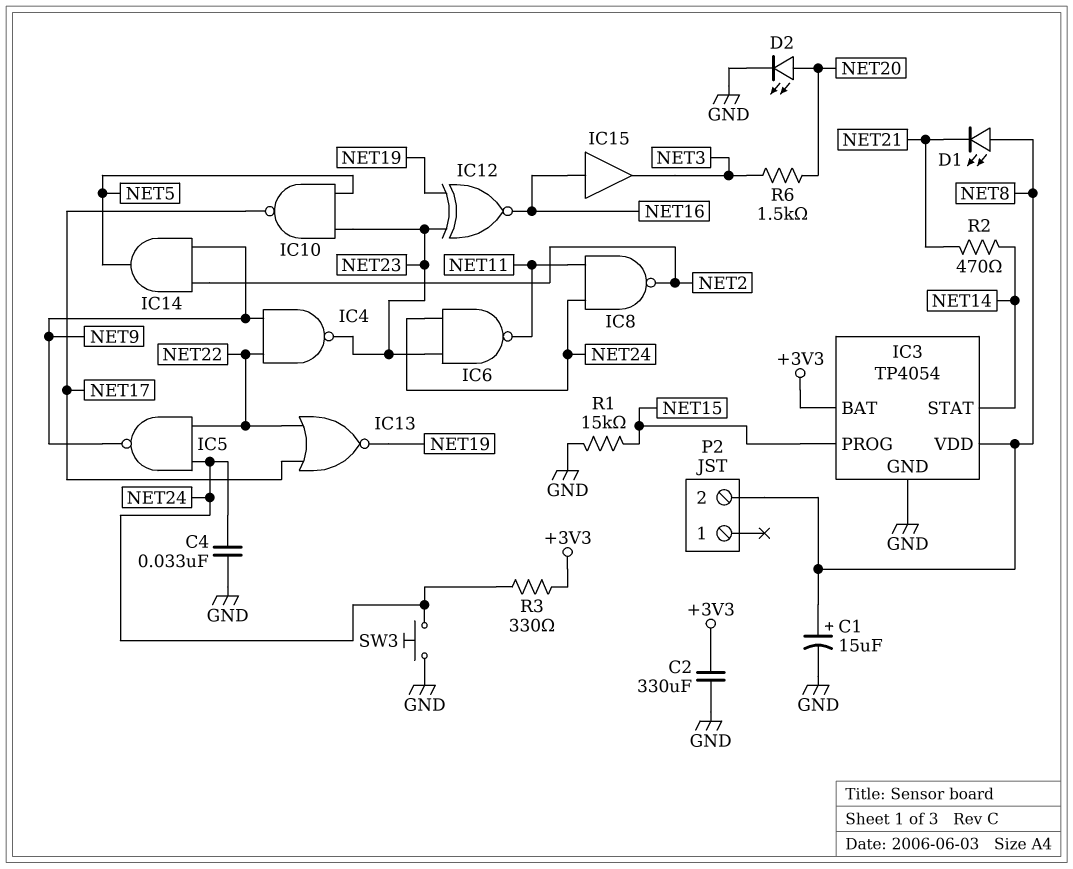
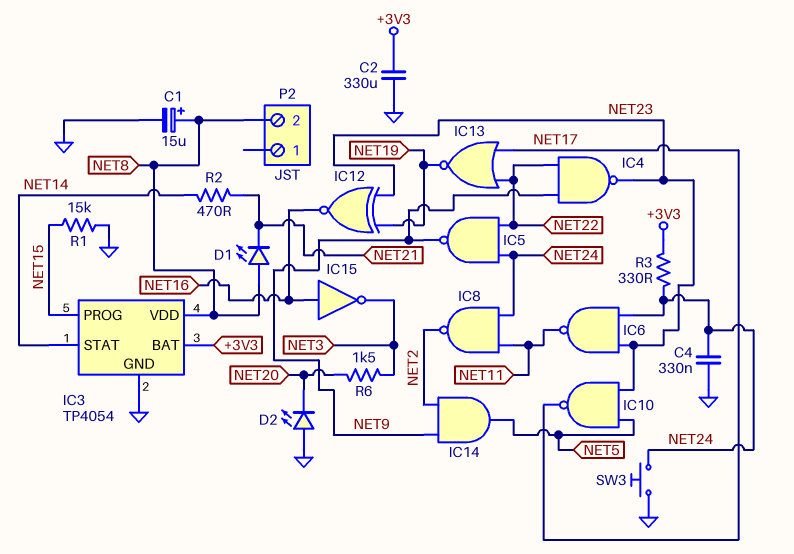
C4: 33nF (GND, NET24) -> 330nF (GND, NET24)
D2: LED (A NET20, K GND) -> LED (A GND, K NET20)
IC15: buffer (in NET16, out NET3) -> NOT (in NET16, out NET3)

